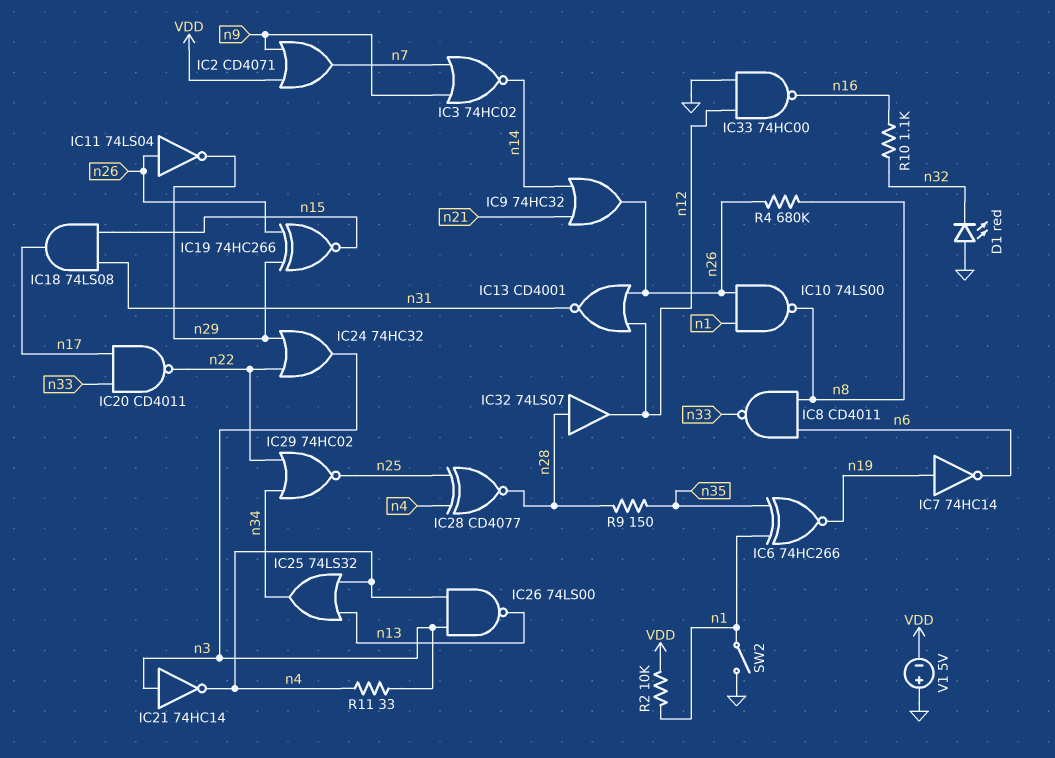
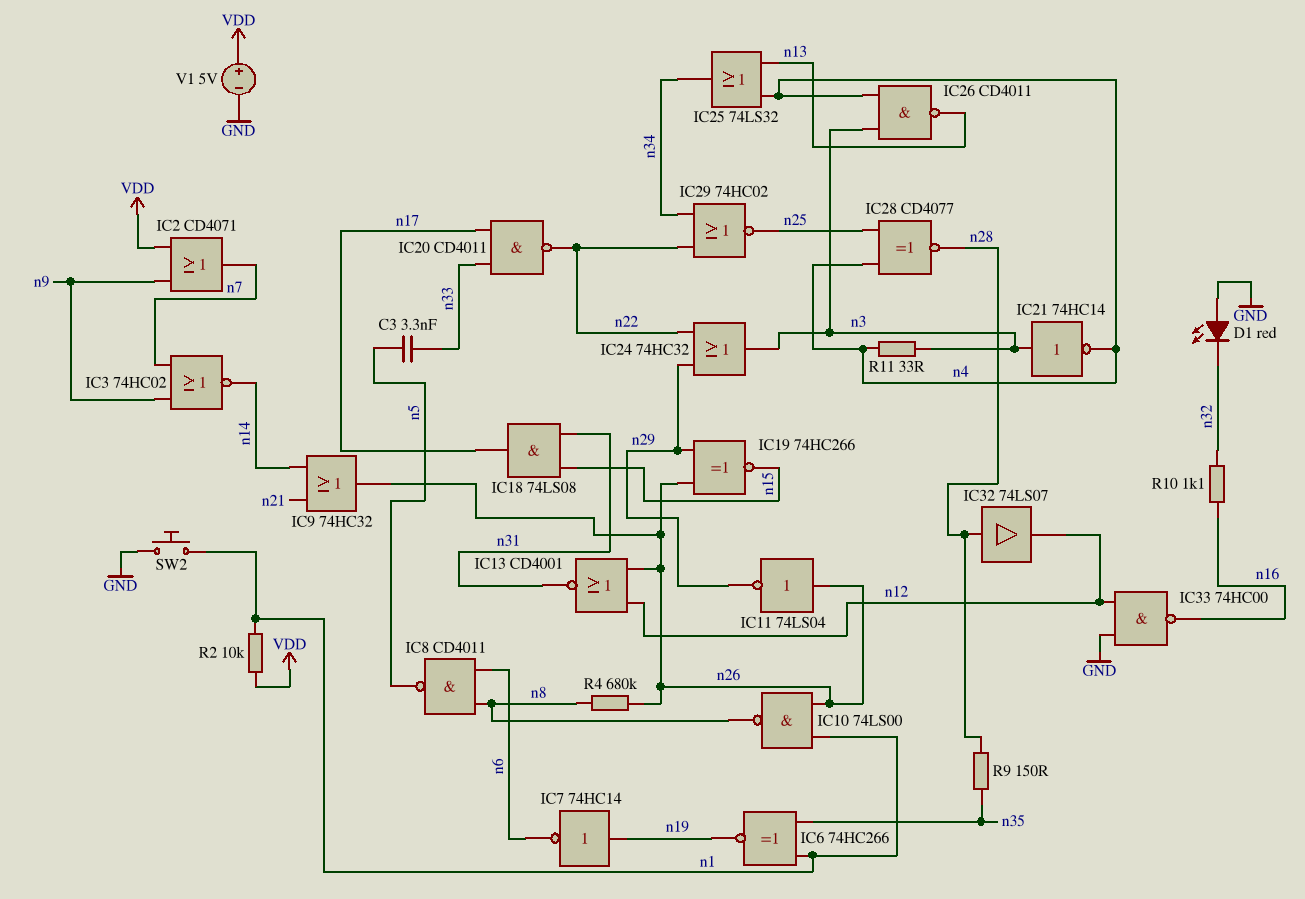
C3: none -> 3.3nF (n5, n33)
IC8: NAND CD4011 (in n6, in n8, out n33) -> NAND CD4011 (in n6, in n8, out n5)
IC26: NAND 74LS00 (in n3, in n4, out n13) -> NAND CD4011 (in n3, in n4, out n13)
SW2: switch (GND, n1) -> button (GND, n1)
V1: 5V (plus GND, minus VDD) -> 5V (plus VDD, minus GND)

